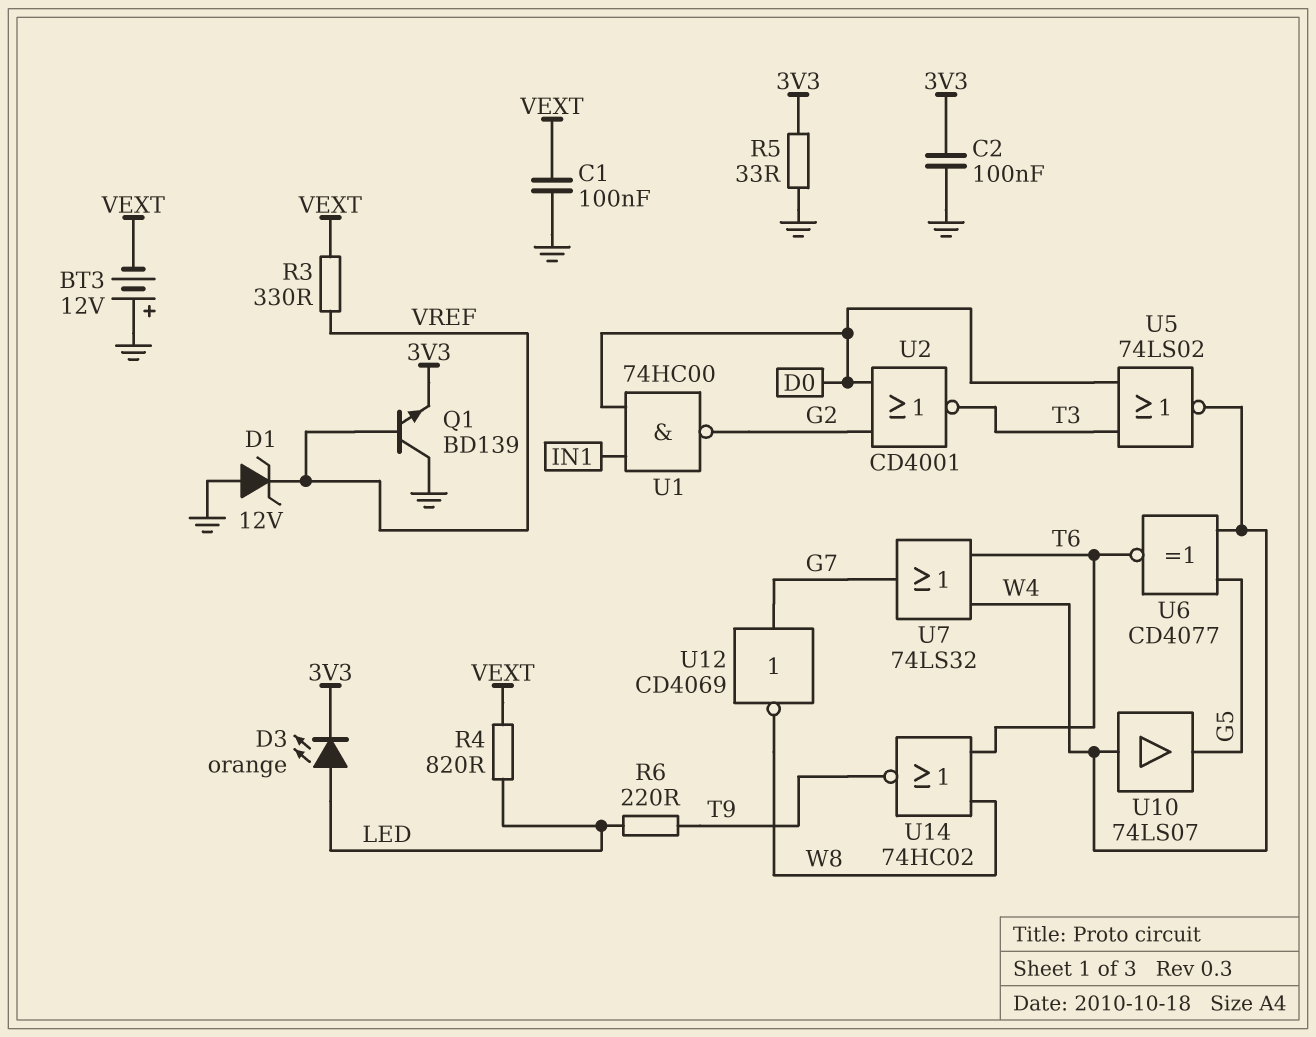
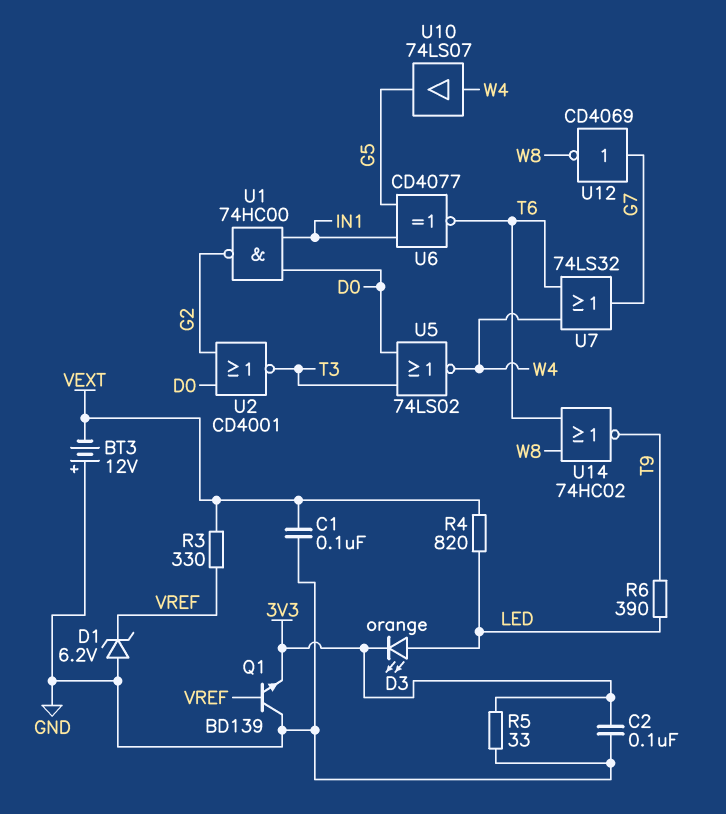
D1: zener 12V (A GND, K VREF) -> zener 6.2V (A GND, K VREF)
R6: 220 (LED, T9) -> 390 (LED, T9)
U6: XNOR CD4077 (in G5, in W4, out T6) -> XNOR CD4077 (in G5, in IN1, out T6)

